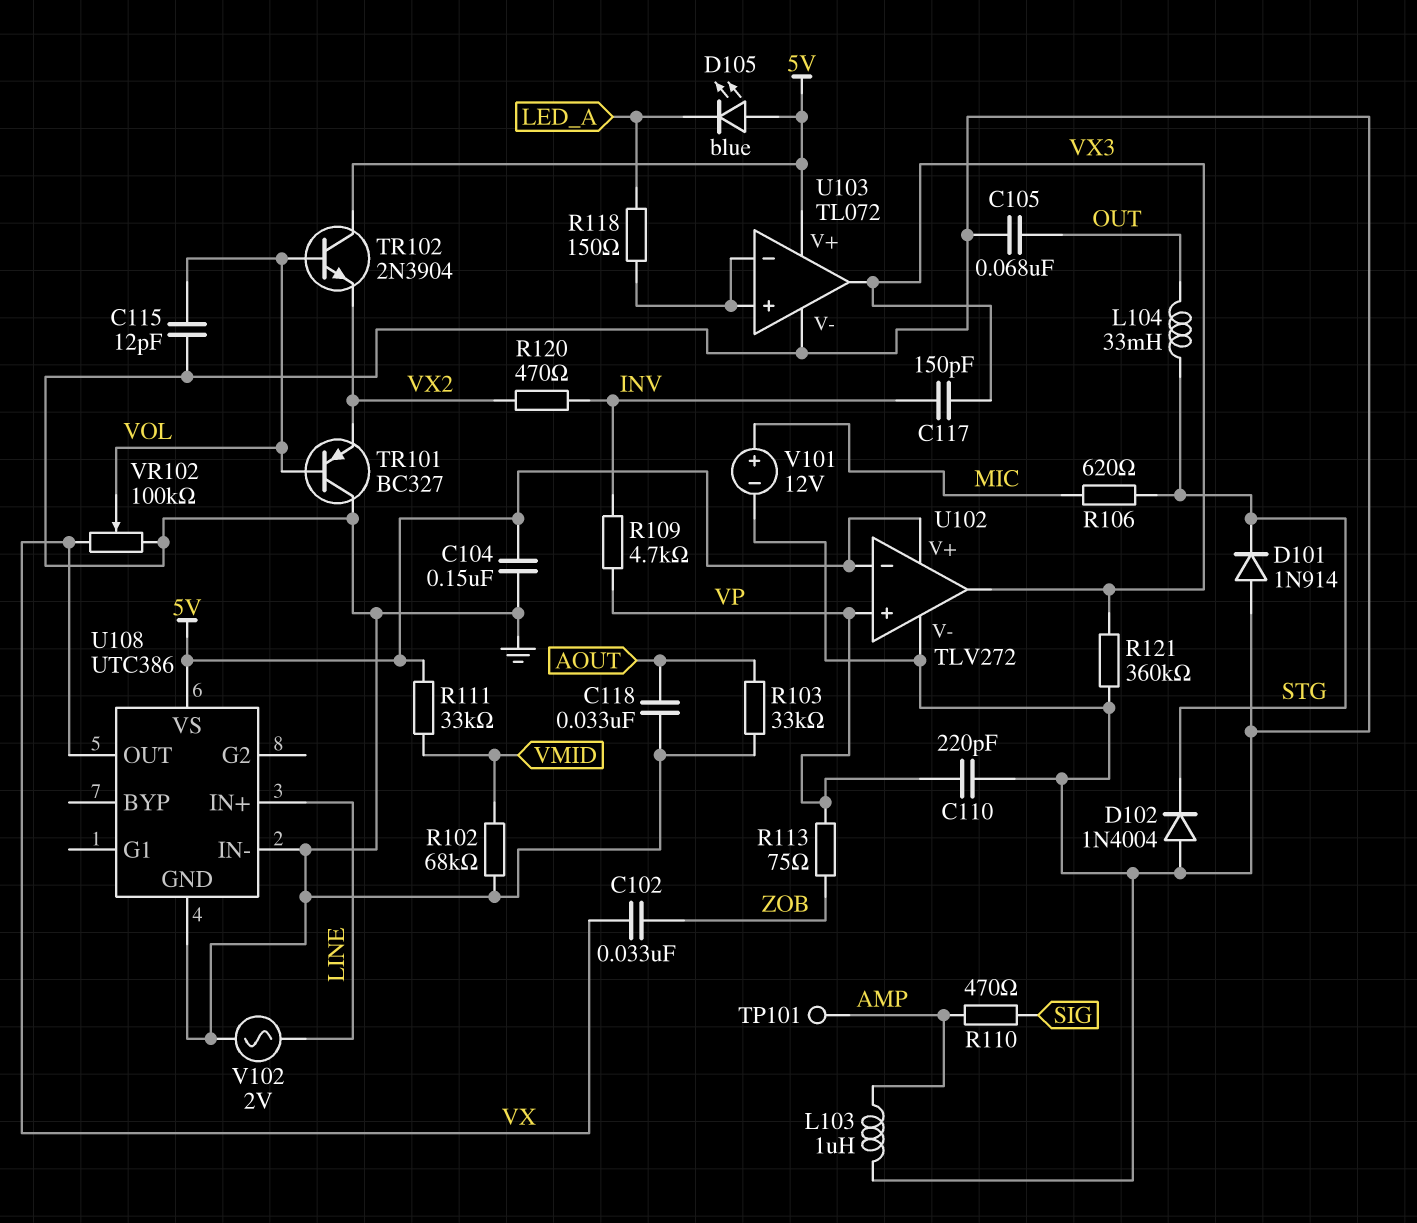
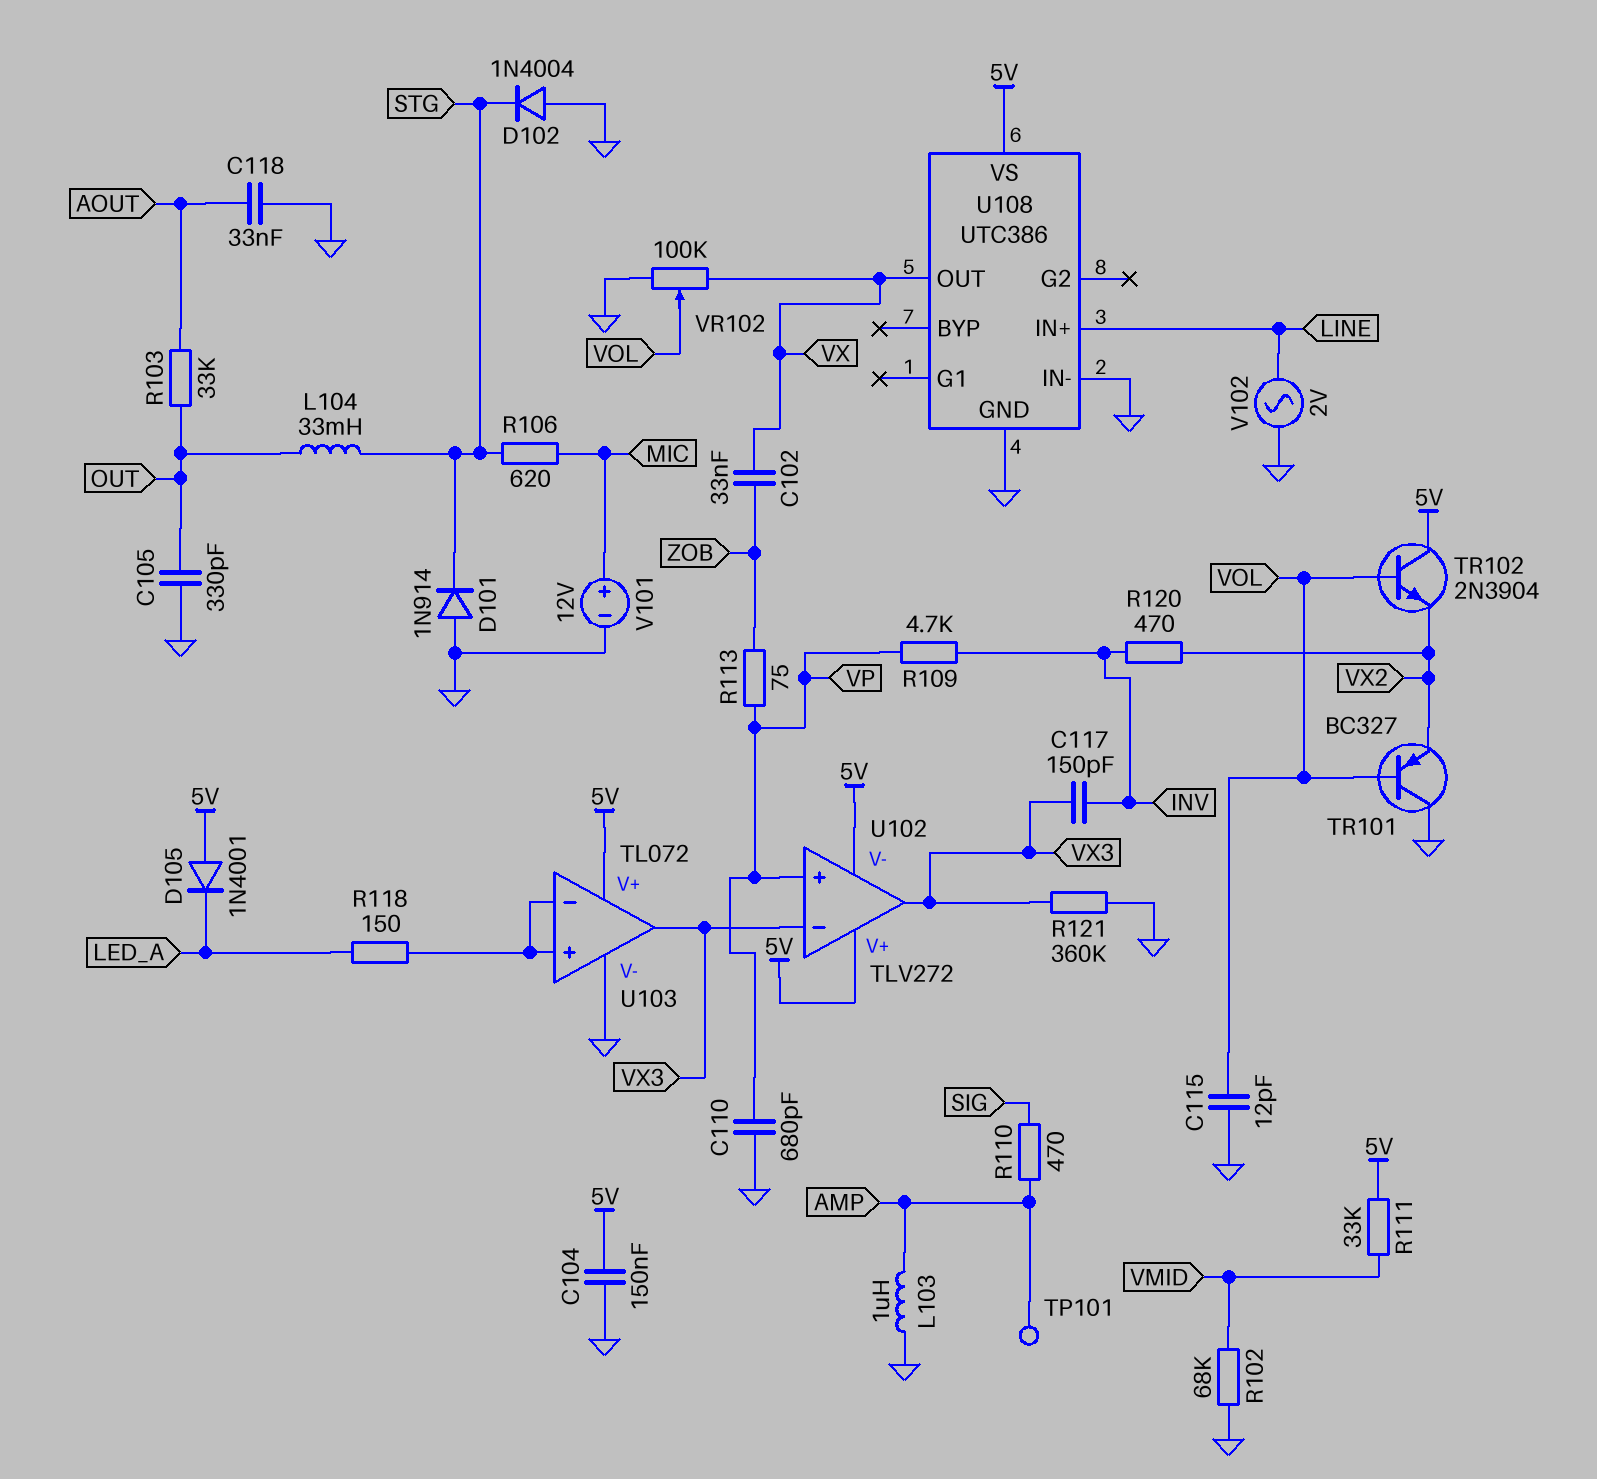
C105: 68nF (GND, OUT) -> 330pF (GND, OUT)
C110: 220pF (GND, VP) -> 680pF (GND, VP)
D105: LED blue (A 5V, K LED_A) -> diode 1N4001 (A 5V, K LED_A)
R103: 33k (AOUT, GND) -> 33k (AOUT, OUT)
U102 pin V-: GND -> 5V
U102 pin in-: 5V -> VX3

